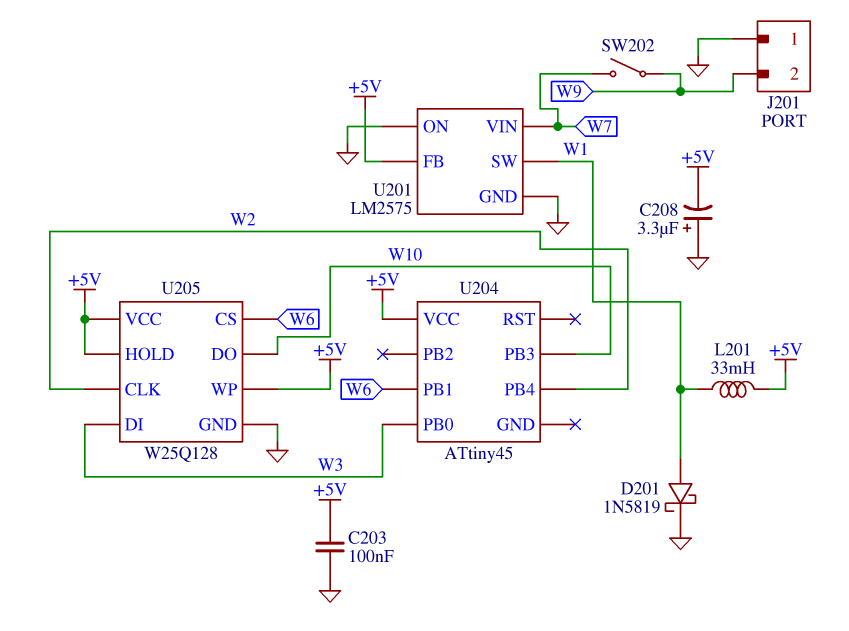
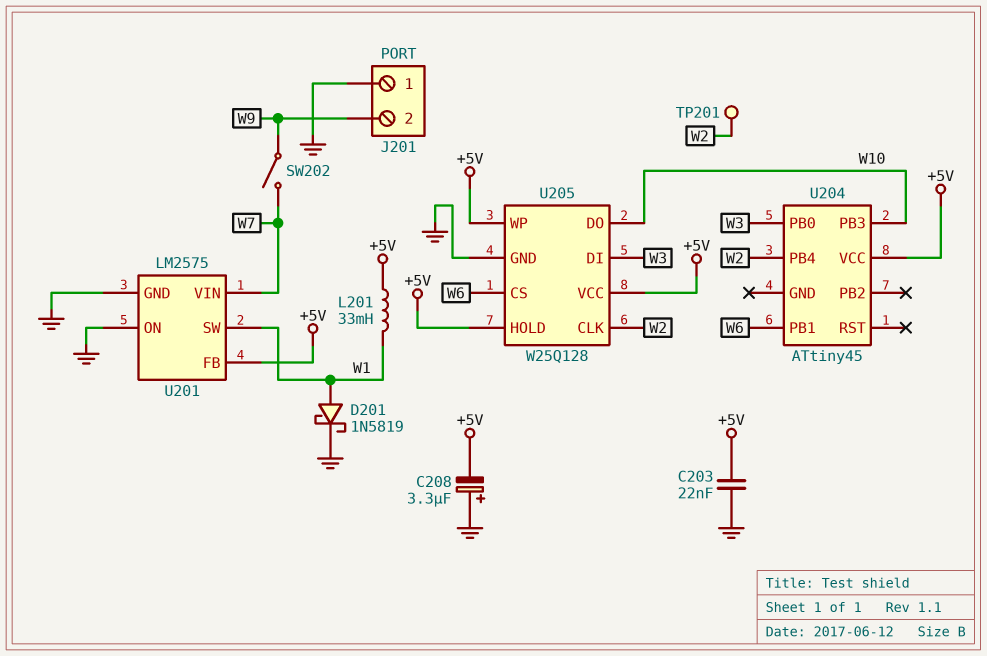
C203: 100nF (+5V, GND) -> 22nF (+5V, GND)
TP201: none -> test point (W2)

